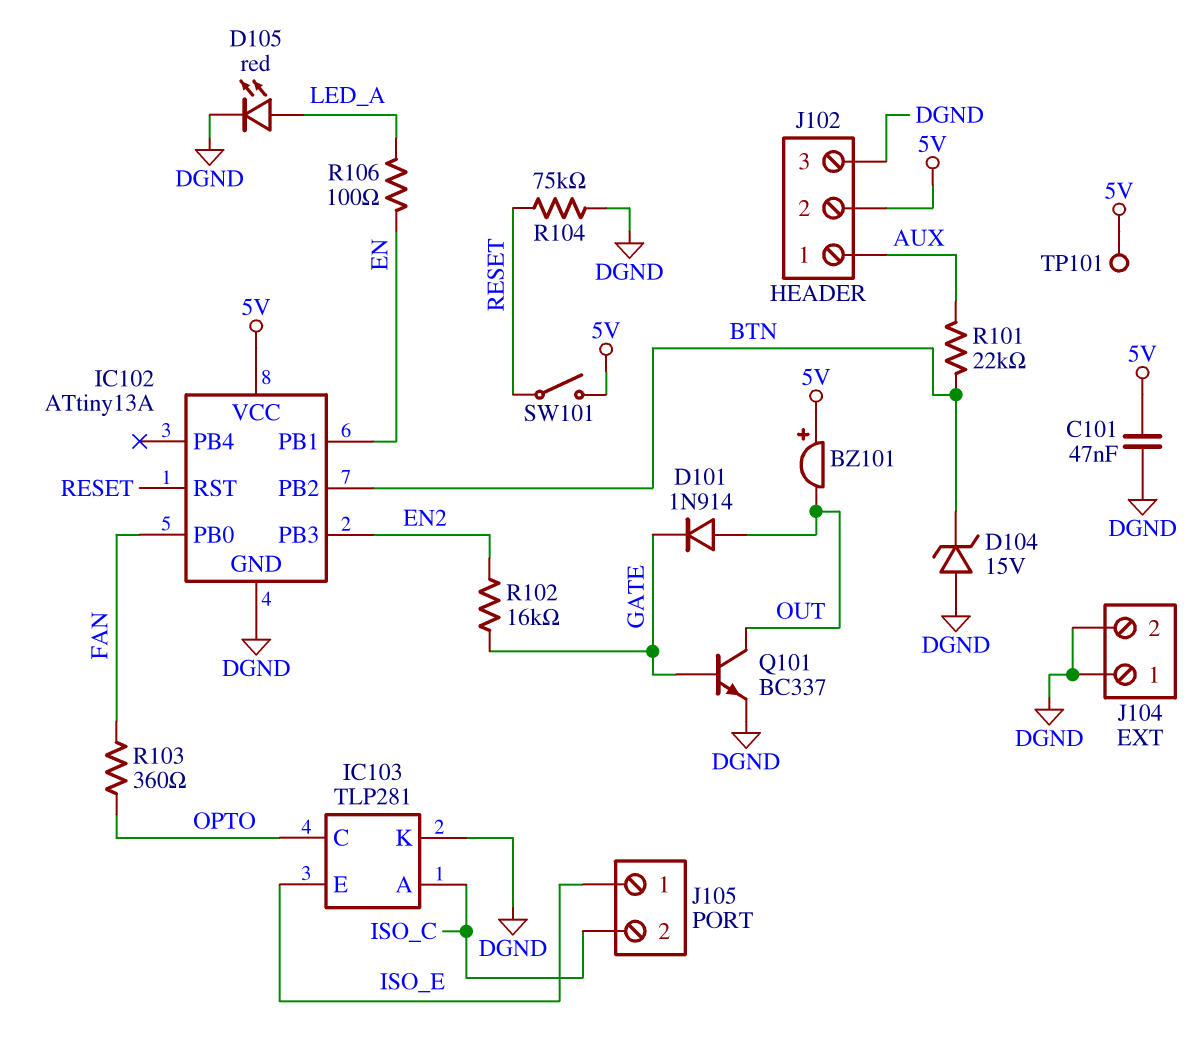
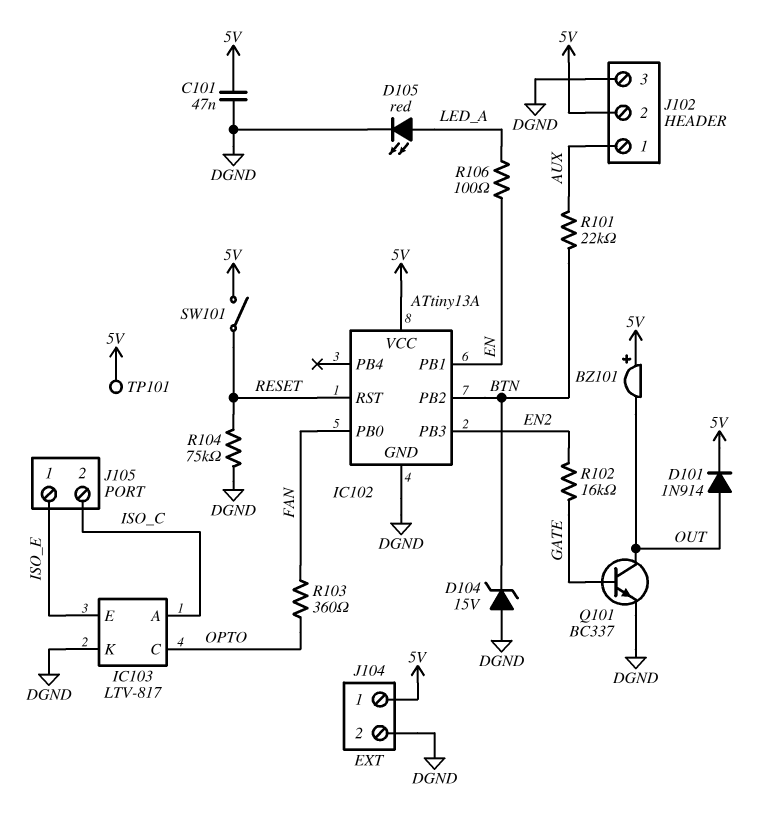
D101: diode 1N914 (A OUT, K GATE) -> diode 1N914 (A OUT, K 5V)
IC103: TLP281 -> LTV-817
J104 pin 1: DGND -> 5V

